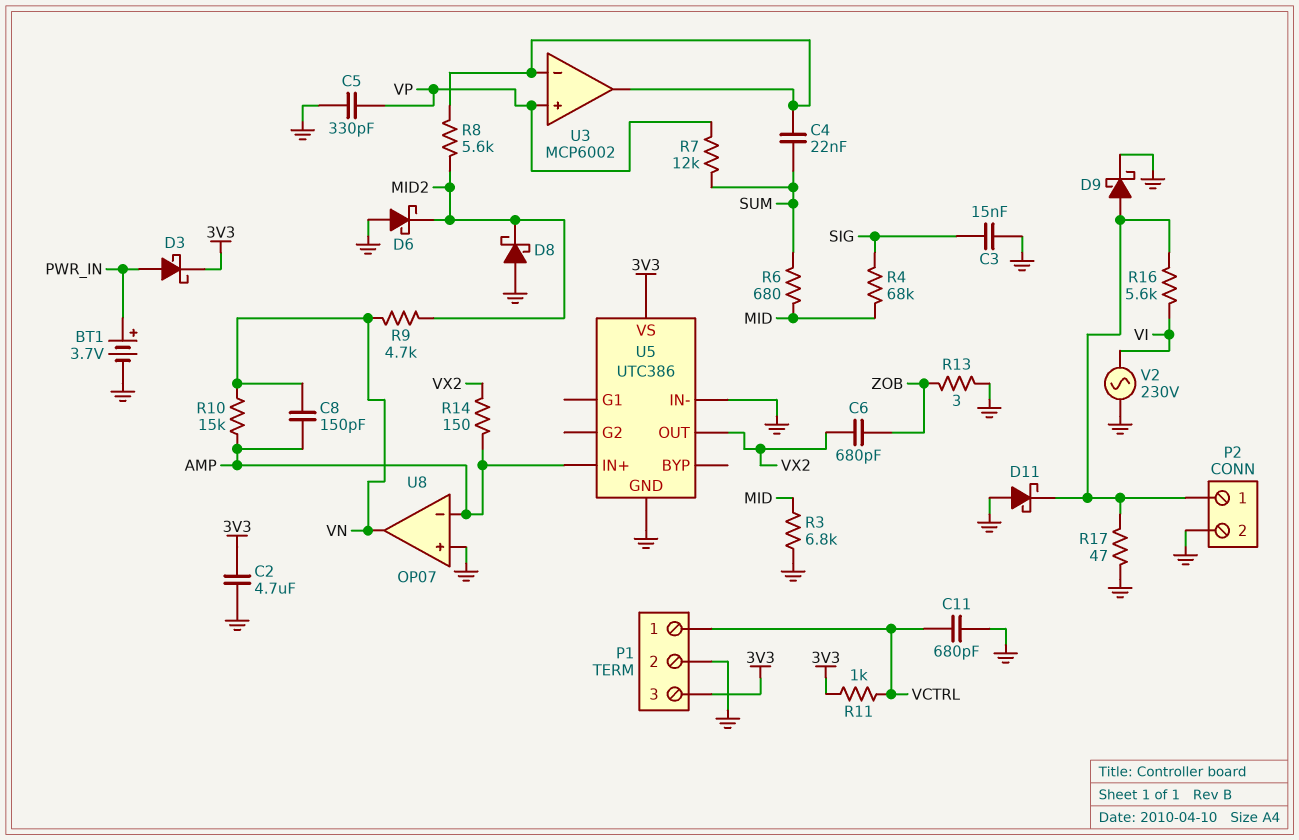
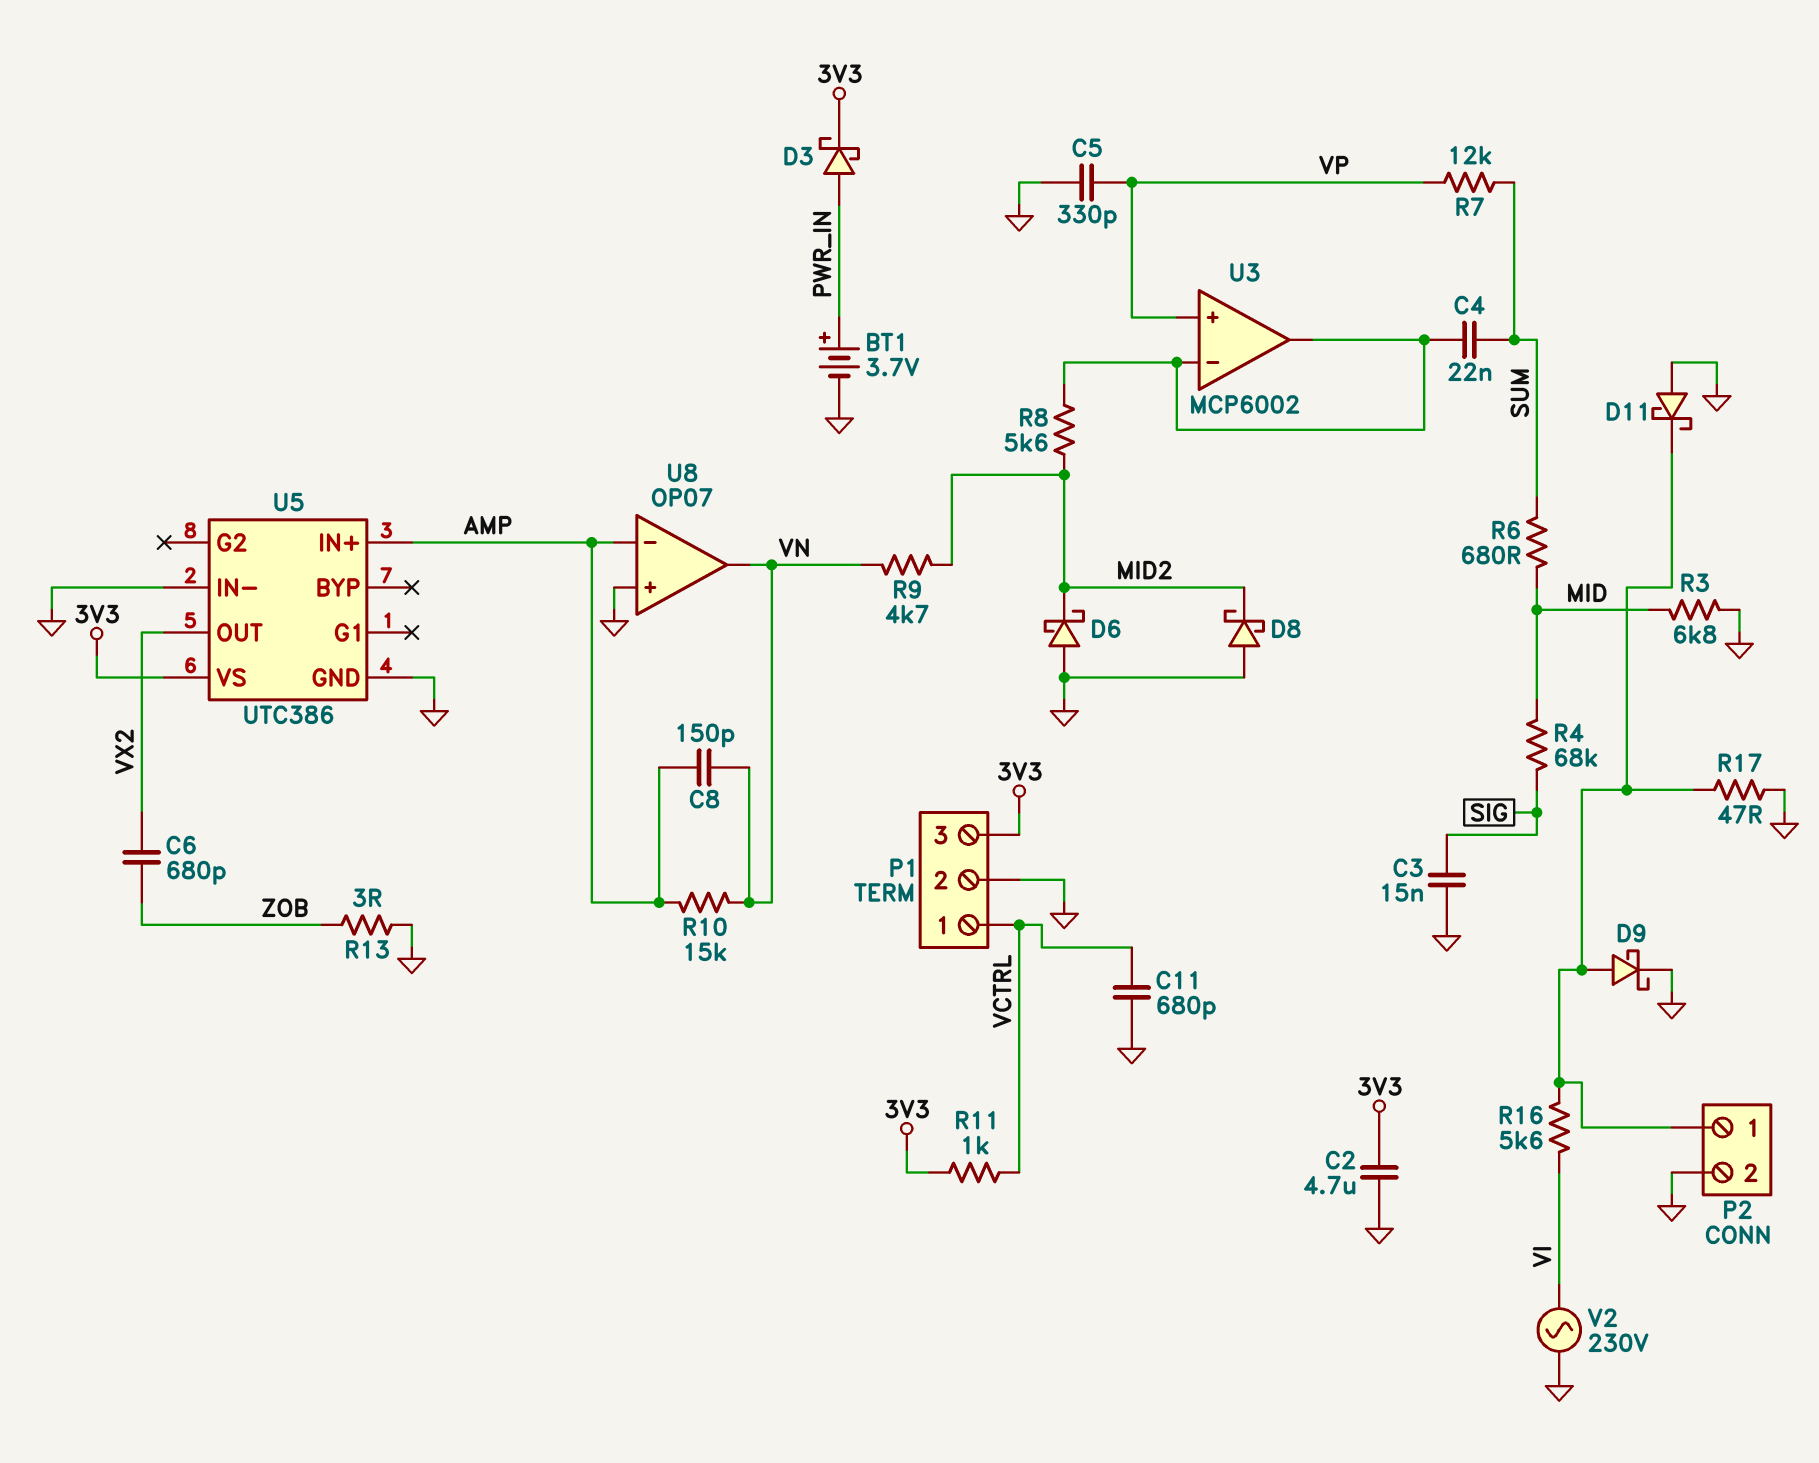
R14: 150 (AMP, VX2) -> none

